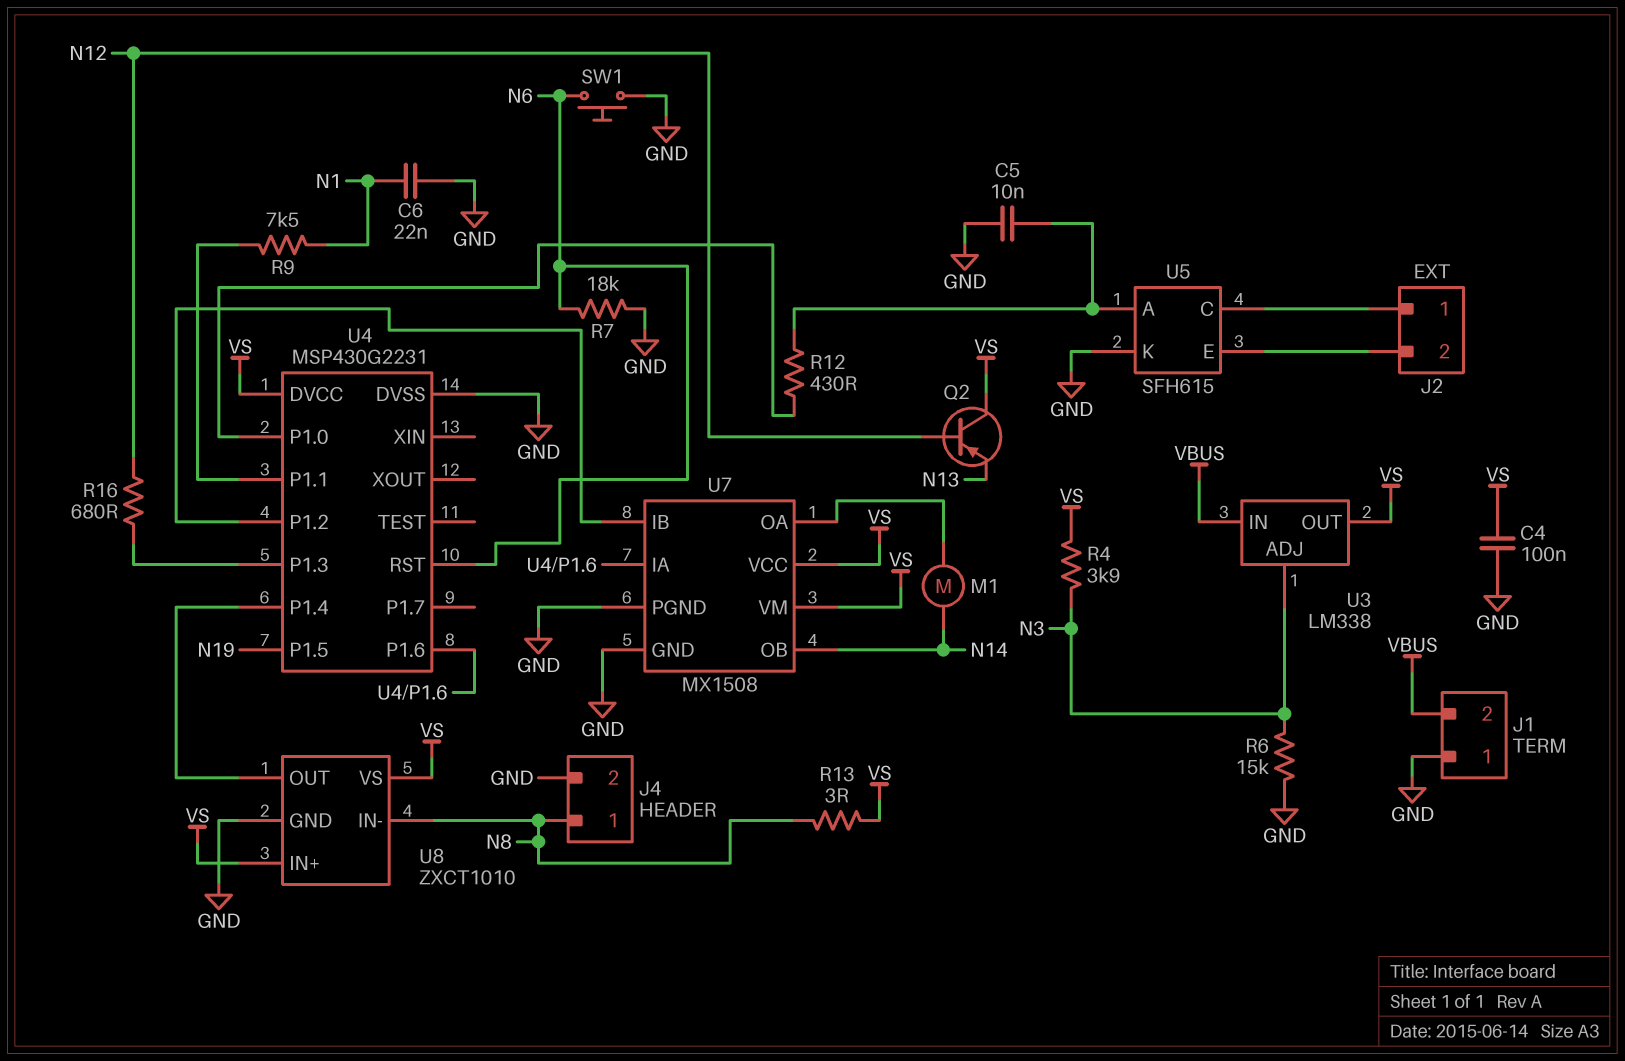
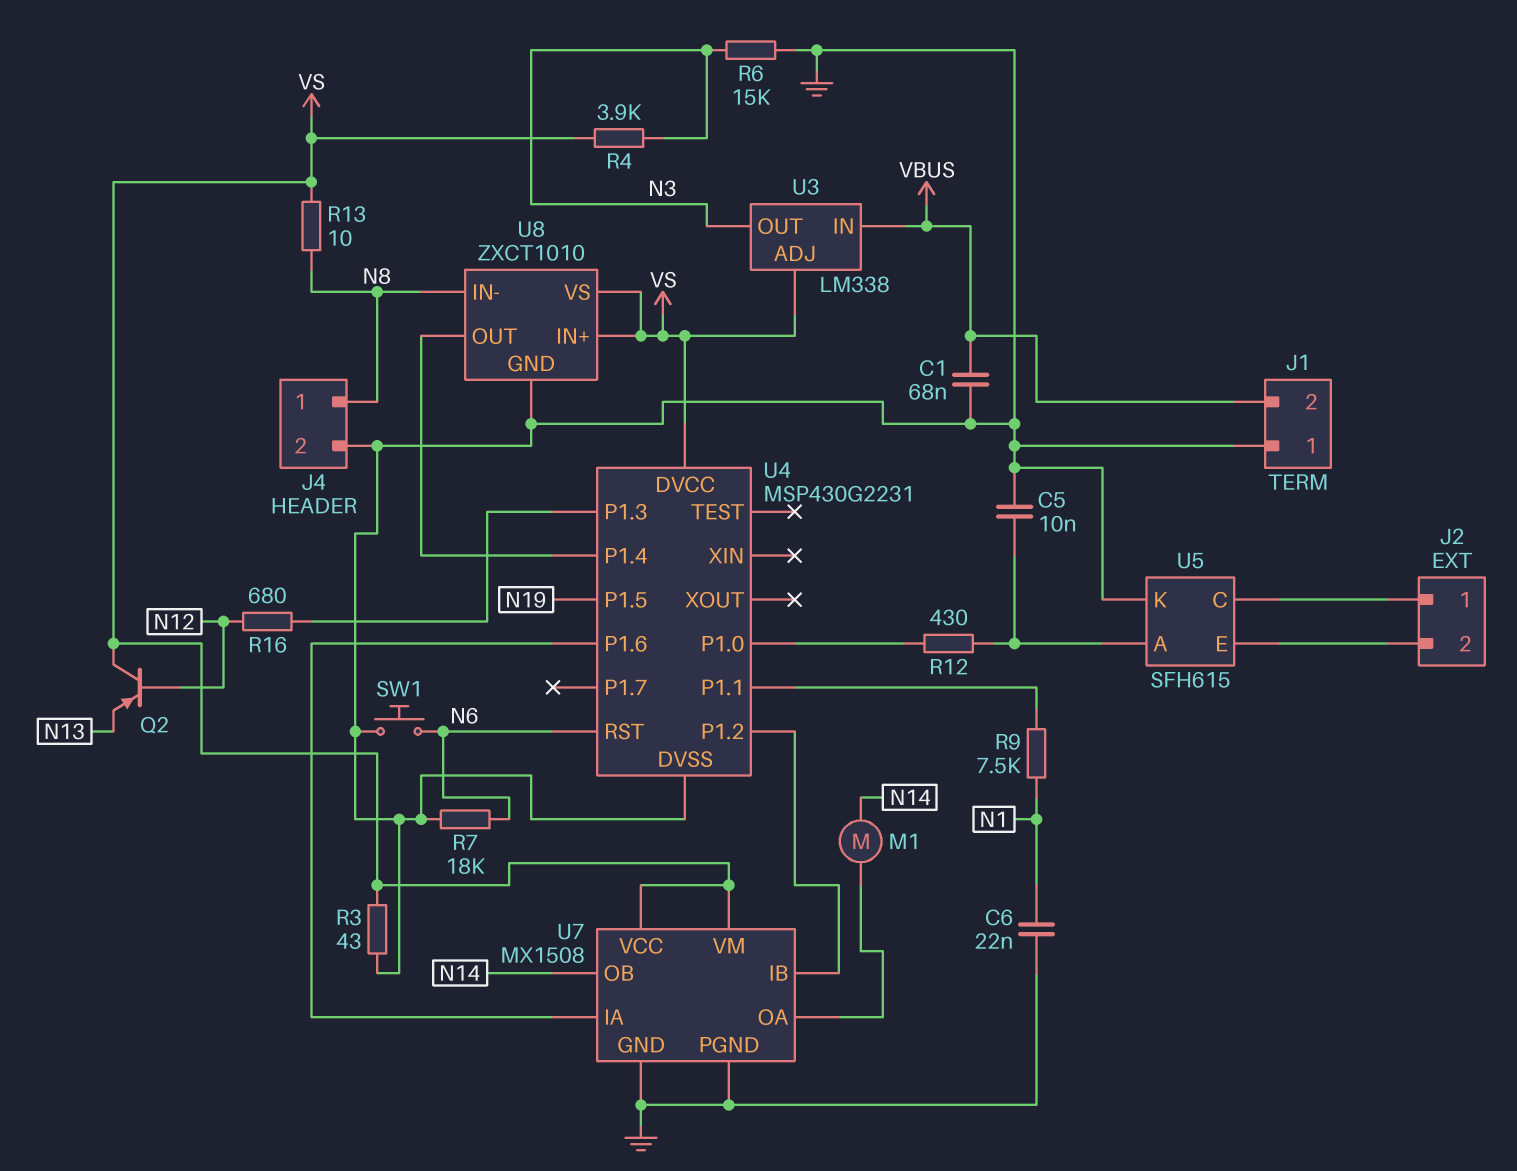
C1: none -> 68nF (GND, VBUS)
C4: 100nF (GND, VS) -> none
R3: none -> 43 (GND, VS)
R13: 3 (N8, VS) -> 10 (N8, VS)
U3 pin ADJ: N3 -> VS
U3 pin OUT: VS -> N3

